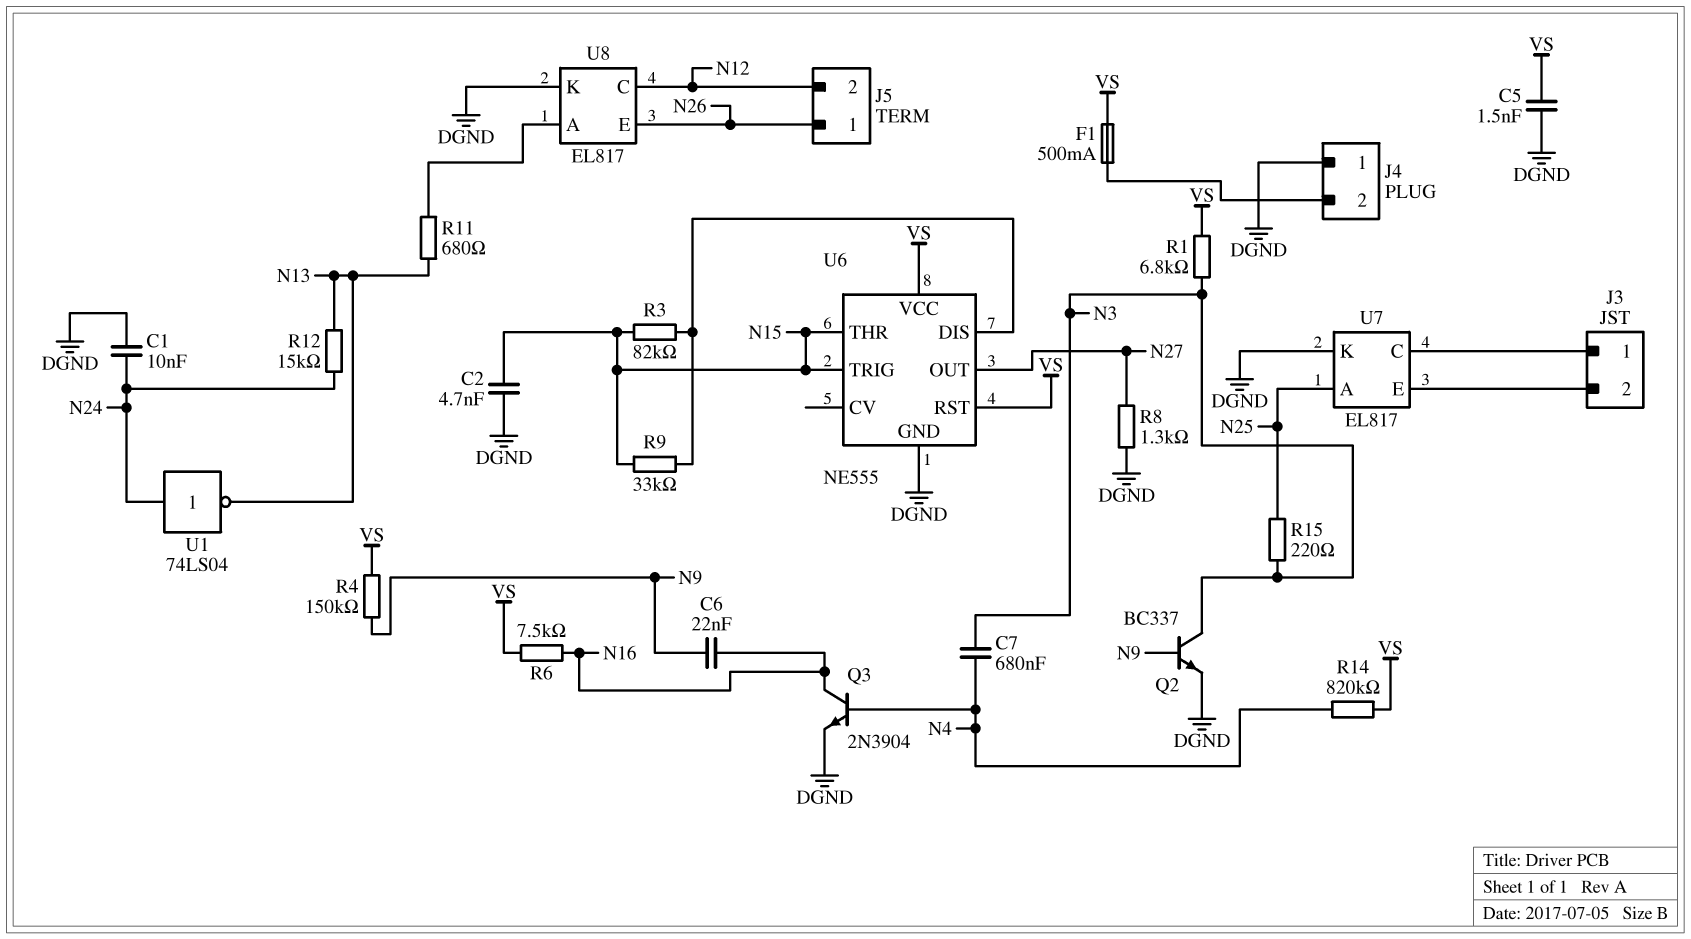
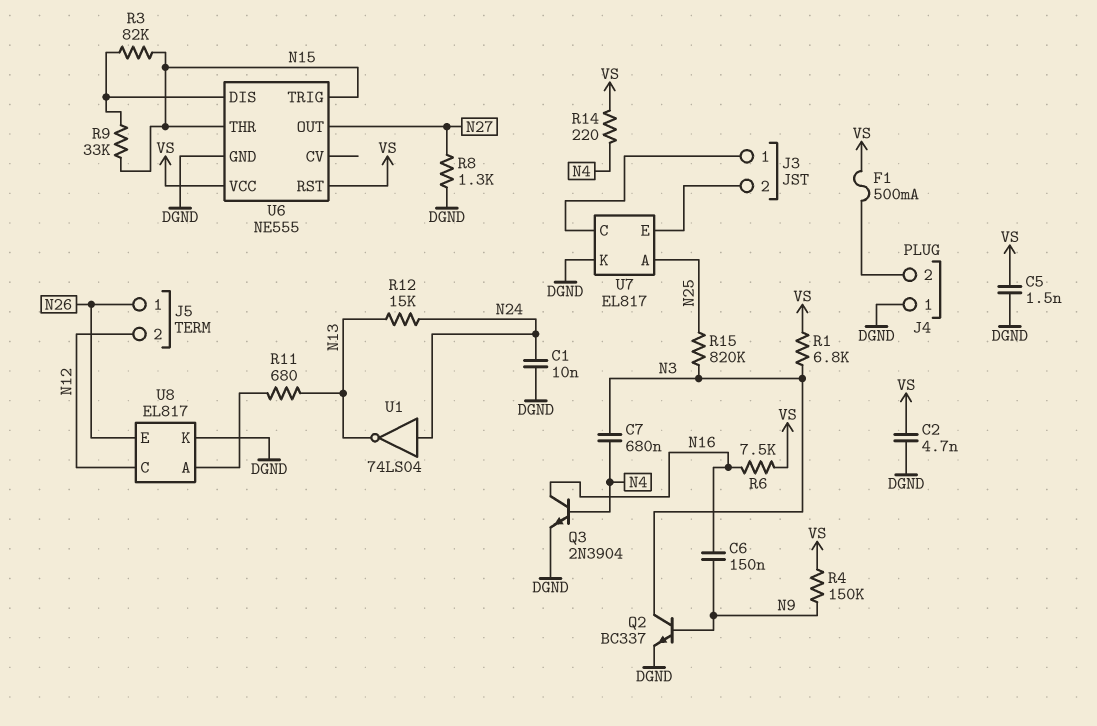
C2: 4.7nF (DGND, N15) -> 4.7nF (DGND, VS)
C6: 22nF (N9, N16) -> 150nF (N9, N16)
R14: 820k (N4, VS) -> 220 (N4, VS)
R15: 220 (N3, N25) -> 820k (N3, N25)

